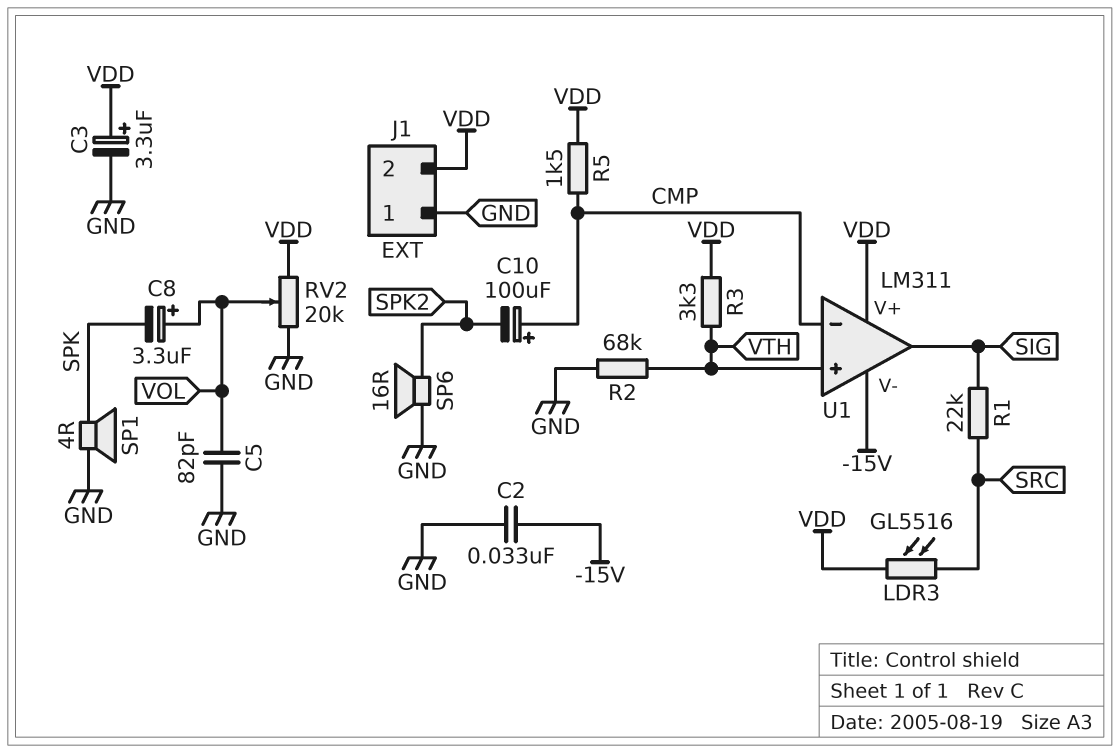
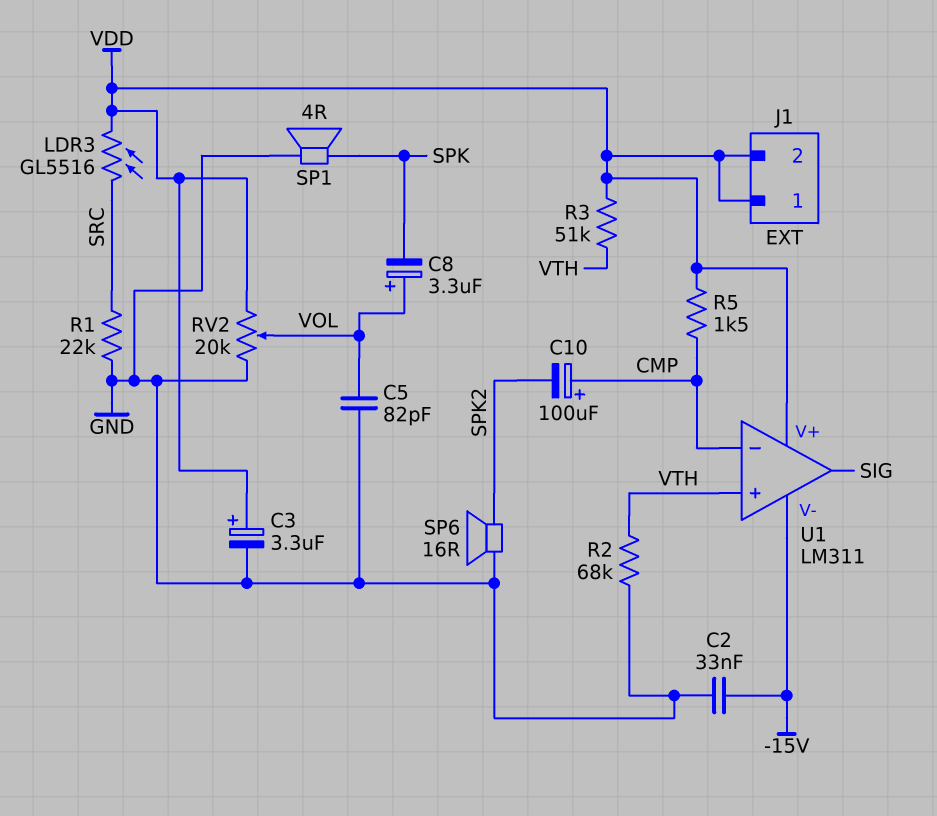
J1 pin 1: GND -> VDD
R1: 22k (SIG, SRC) -> 22k (GND, SRC)
R3: 3.3k (VDD, VTH) -> 51k (VDD, VTH)

